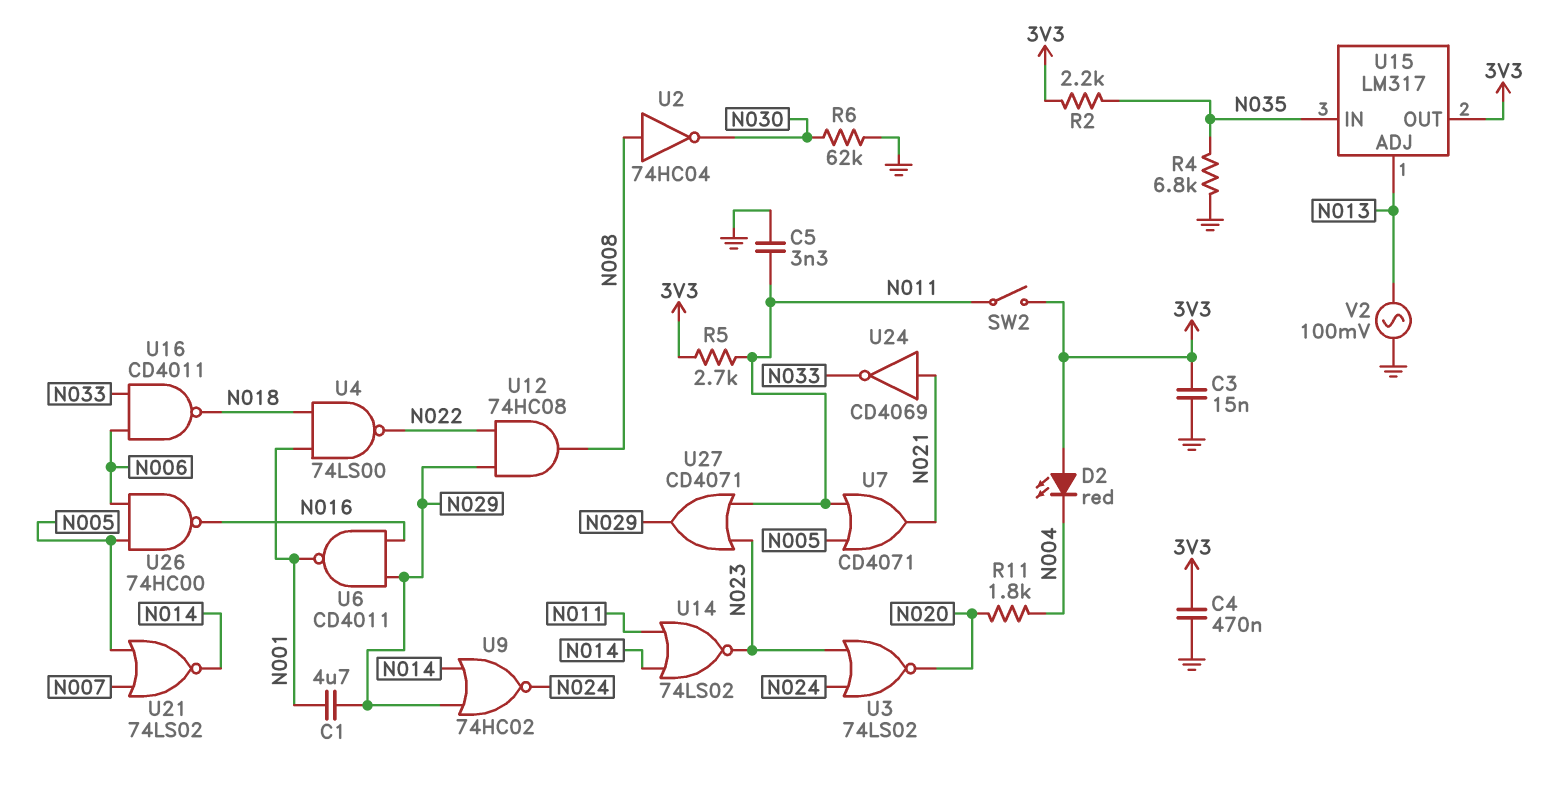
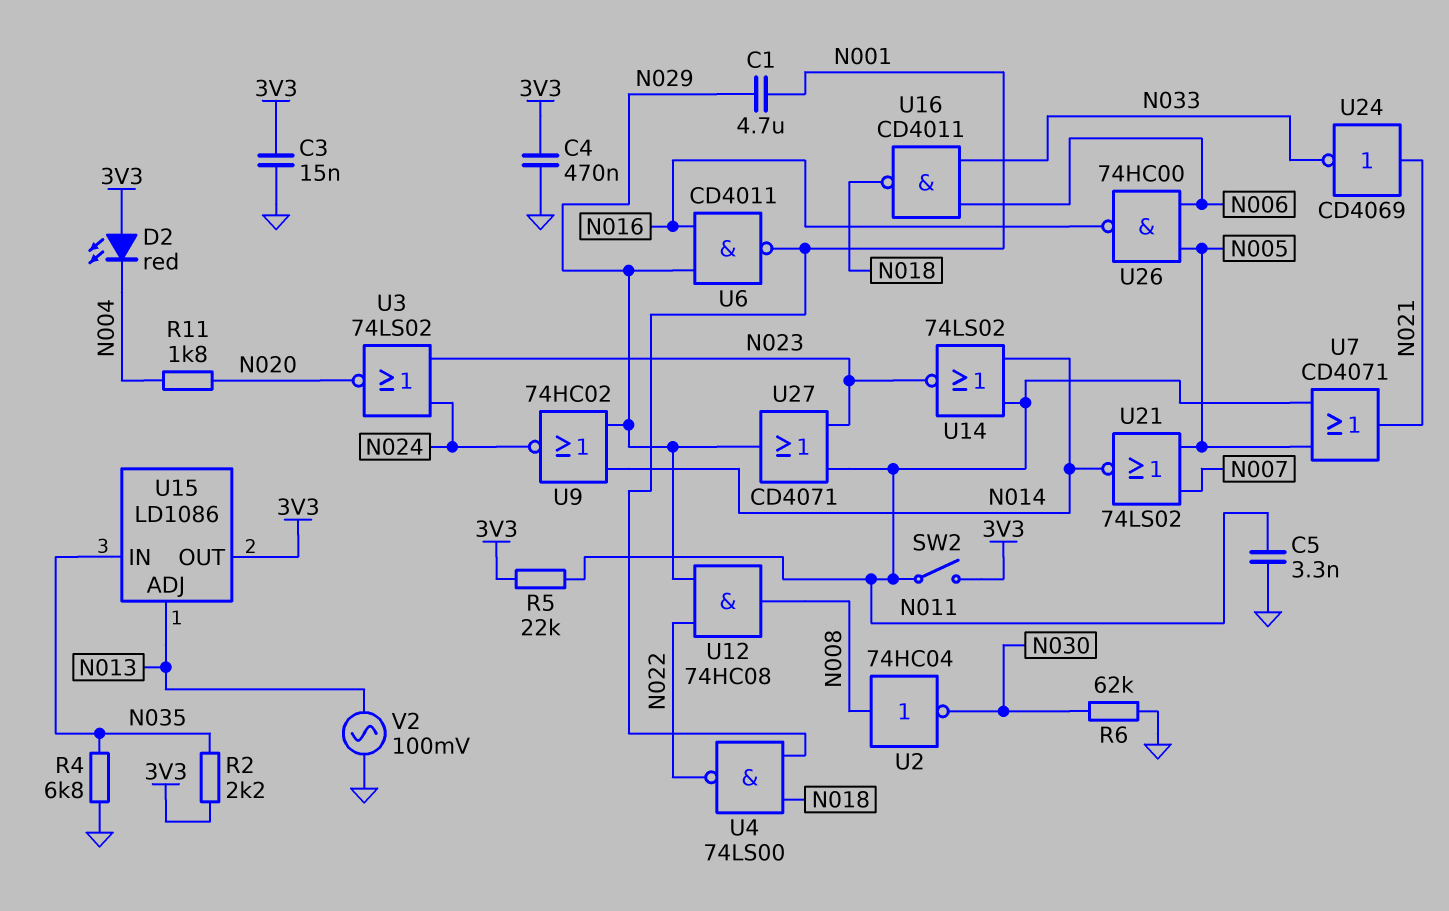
R5: 2.7k (3V3, N011) -> 22k (3V3, N011)
U15: LM317 -> LD1086

